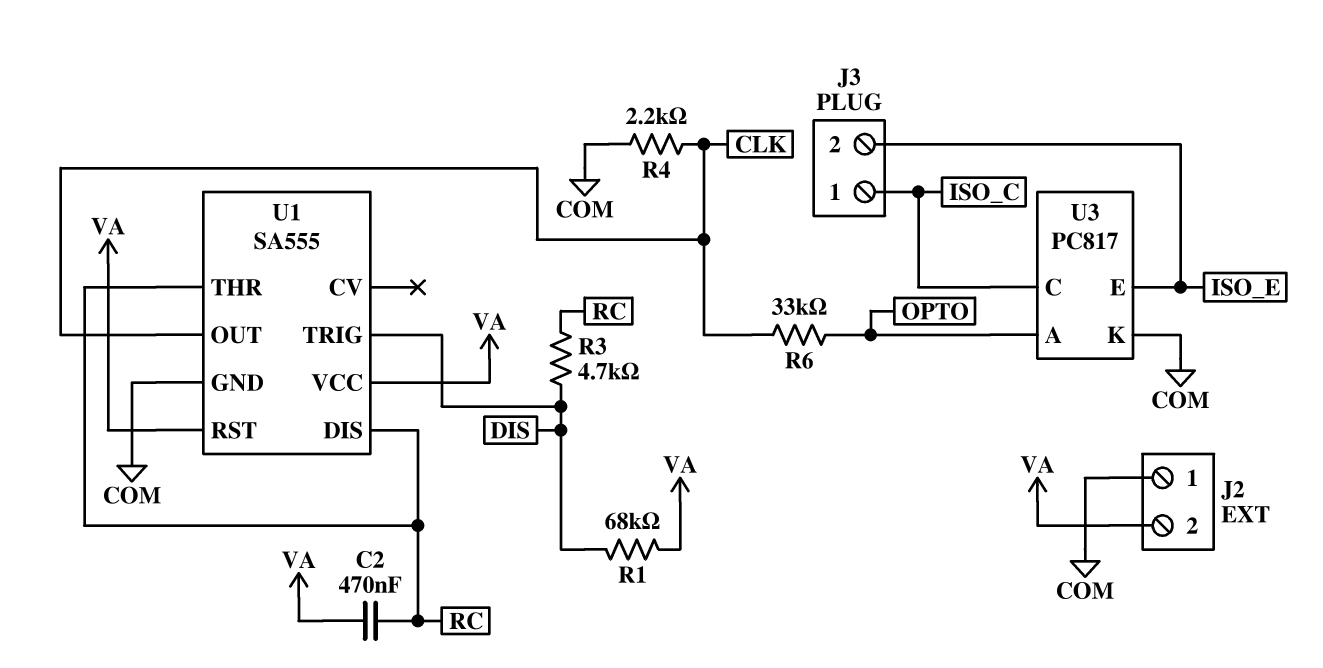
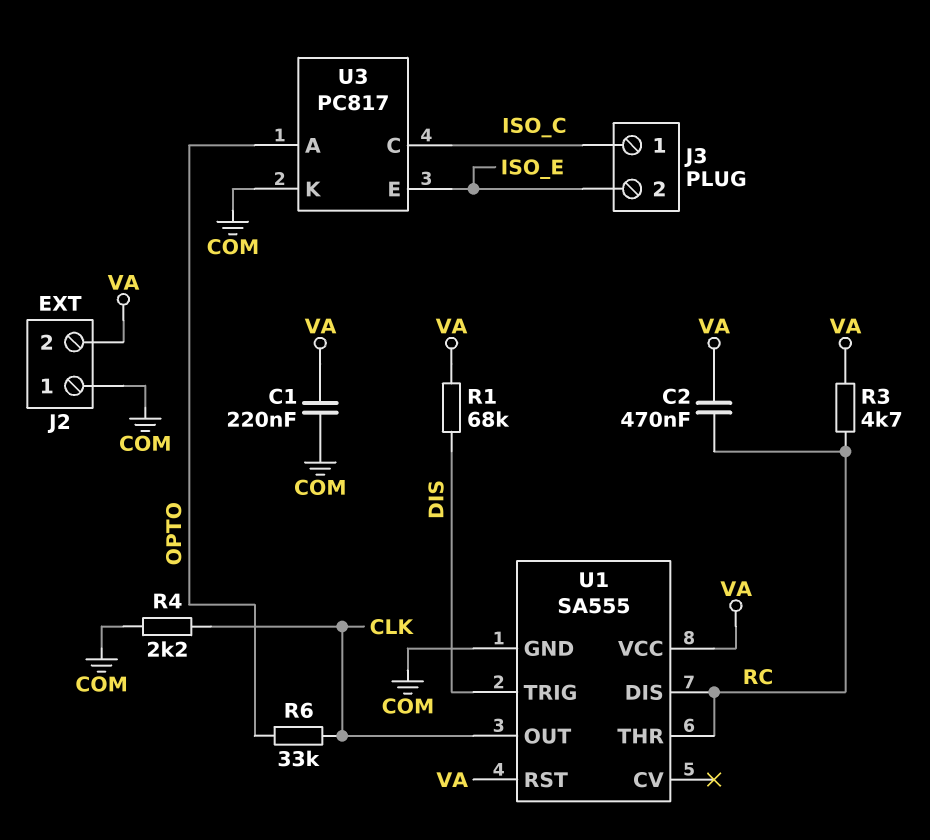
C1: none -> 220nF (COM, VA)
R3: 4.7k (DIS, RC) -> 4.7k (RC, VA)

